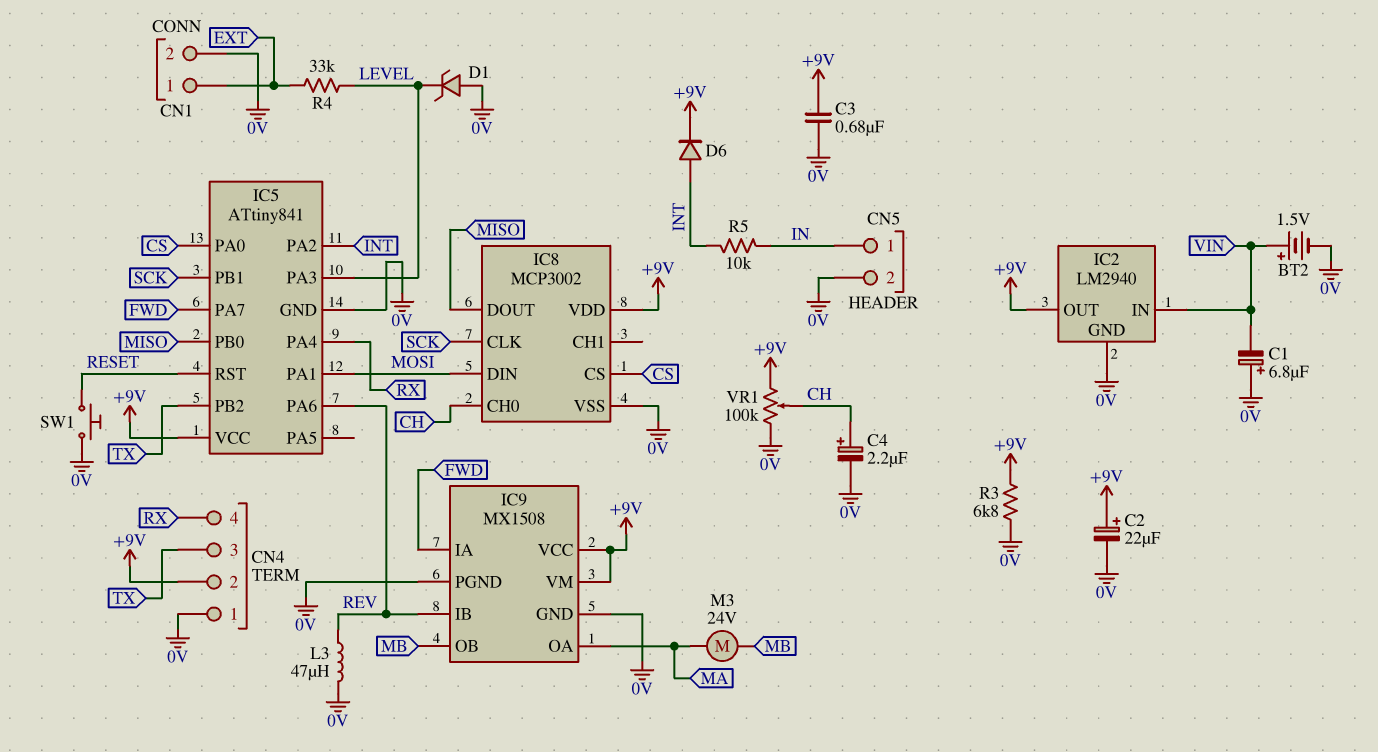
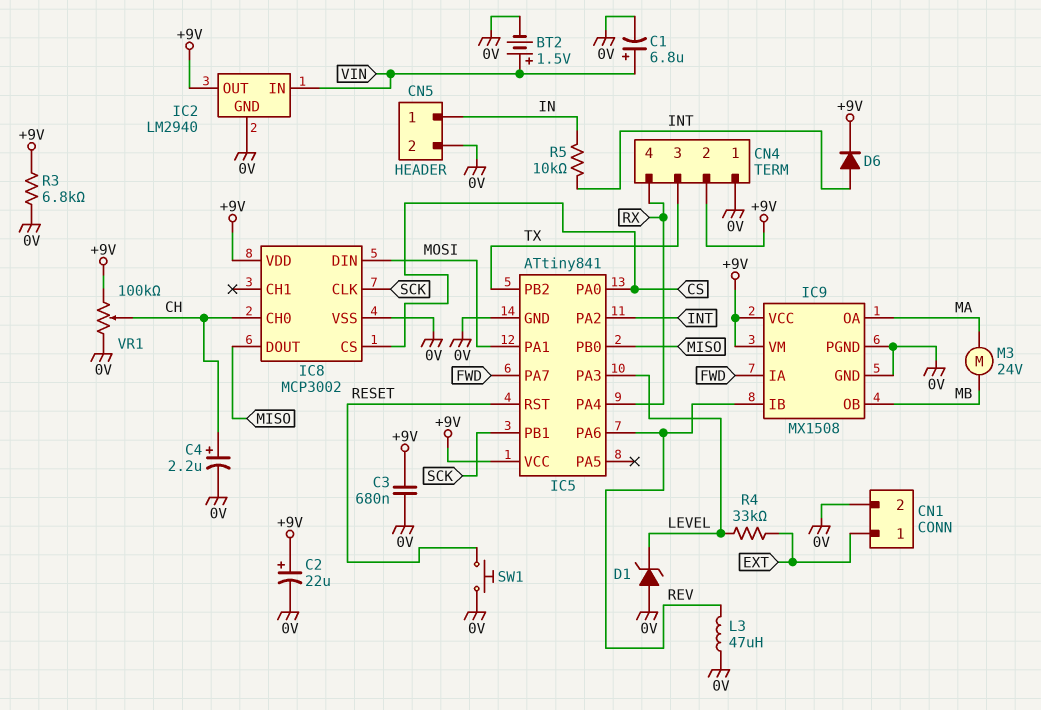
C1: 6.8uF (plus 0V, minus VIN) -> 6.8uF (plus VIN, minus 0V)

